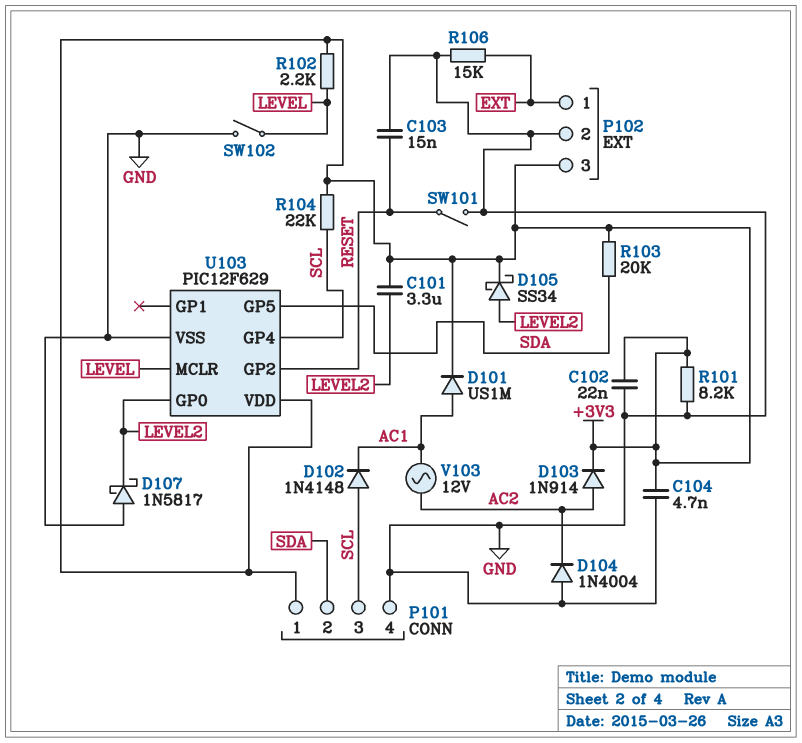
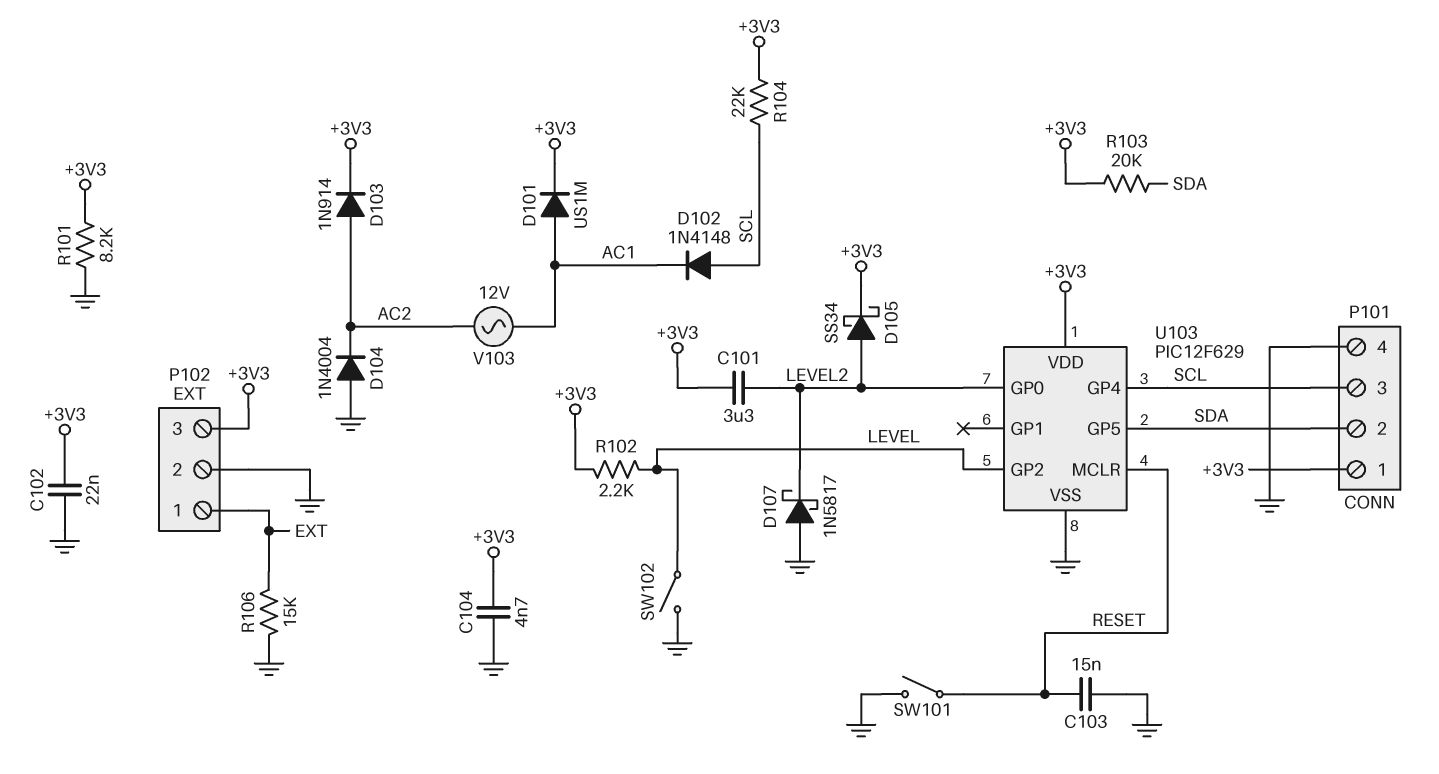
U103 pin GP2: RESET -> LEVEL
U103 pin MCLR: LEVEL -> RESET

